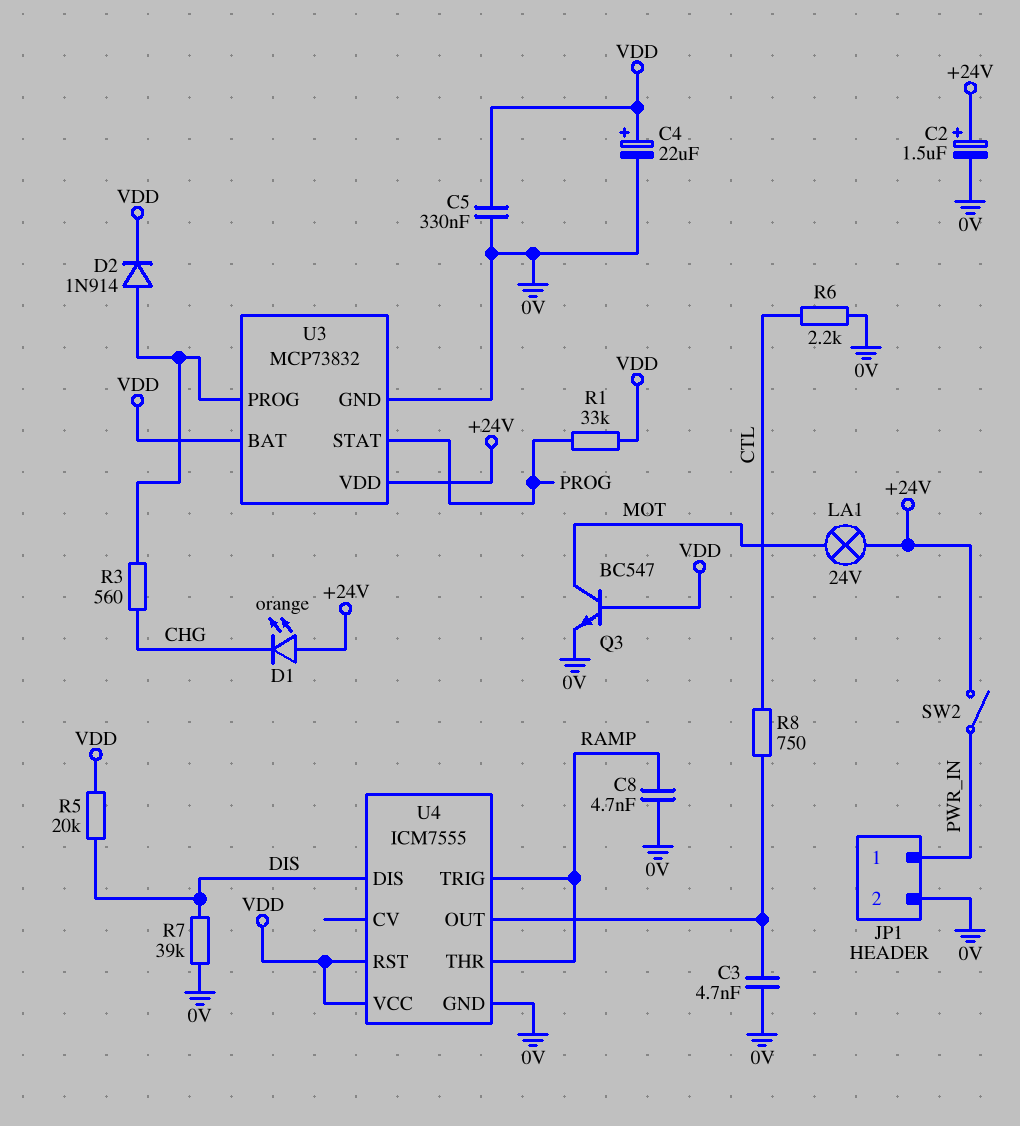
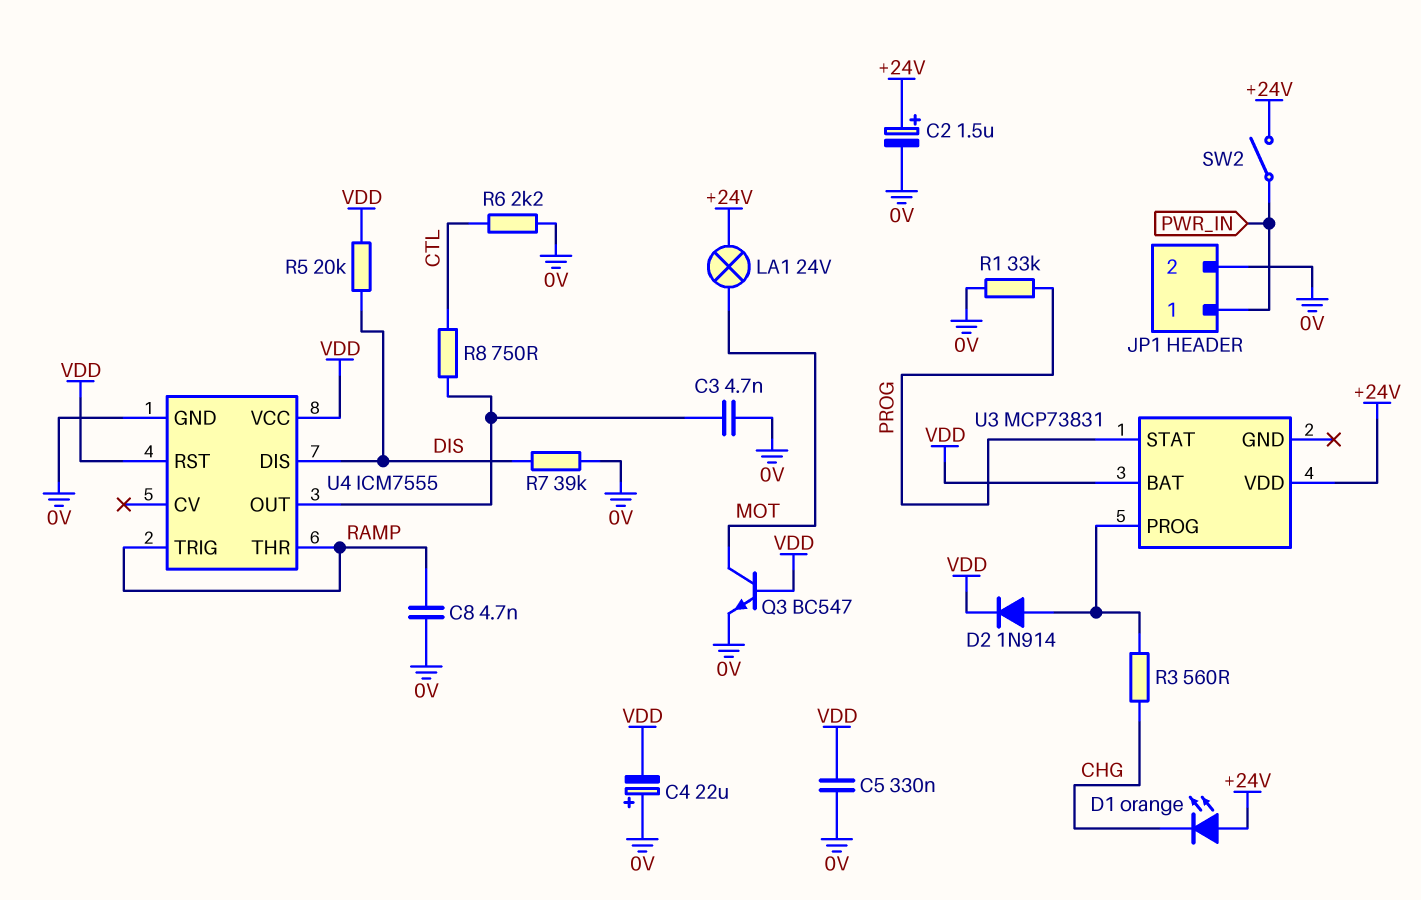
C4: 22uF (plus VDD, minus 0V) -> 22uF (plus 0V, minus VDD)
R1: 33k (PROG, VDD) -> 33k (0V, PROG)
U3: MCP73832 -> MCP73831
U3 pin GND: 0V -> none

